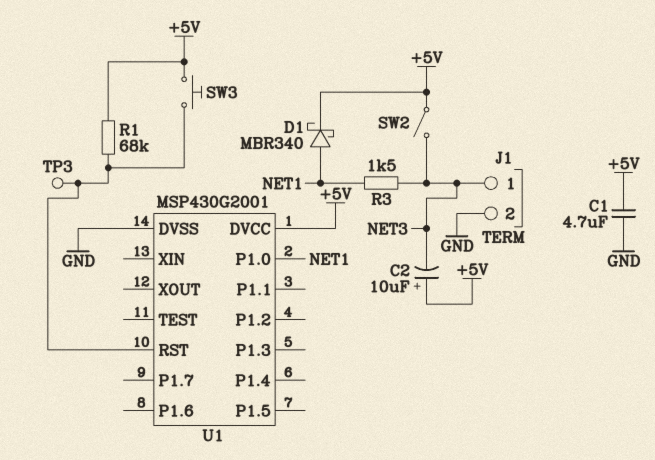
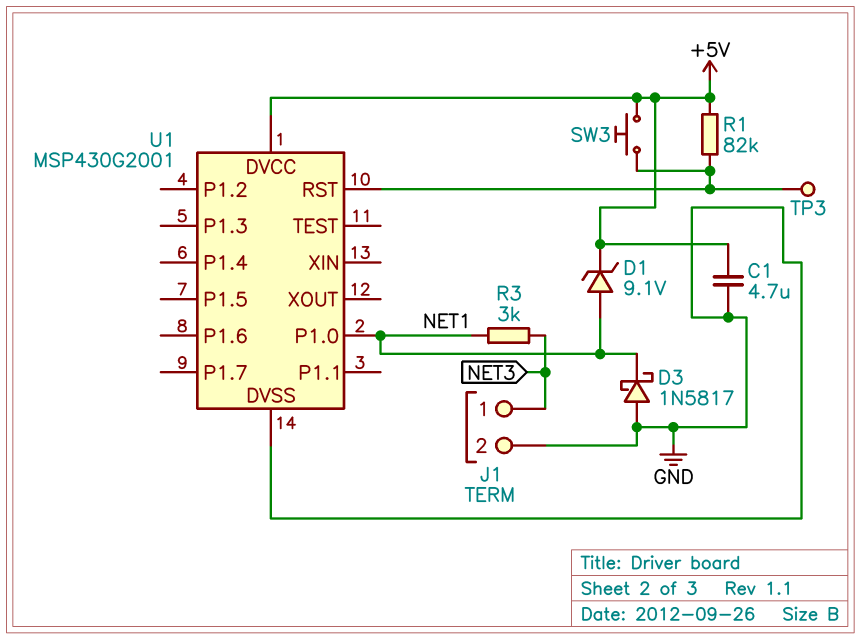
C2: 10uF (plus +5V, minus NET3) -> none
D1: schottky MBR340 (A NET1, K +5V) -> zener 9.1V (A NET1, K +5V)
D3: none -> schottky 1N5817 (A GND, K NET1)
R1: 68k (+5V, U1/RST) -> 82k (+5V, U1/RST)
R3: 1.5k (NET1, NET3) -> 3k (NET1, NET3)
SW2: switch (+5V, NET3) -> none

